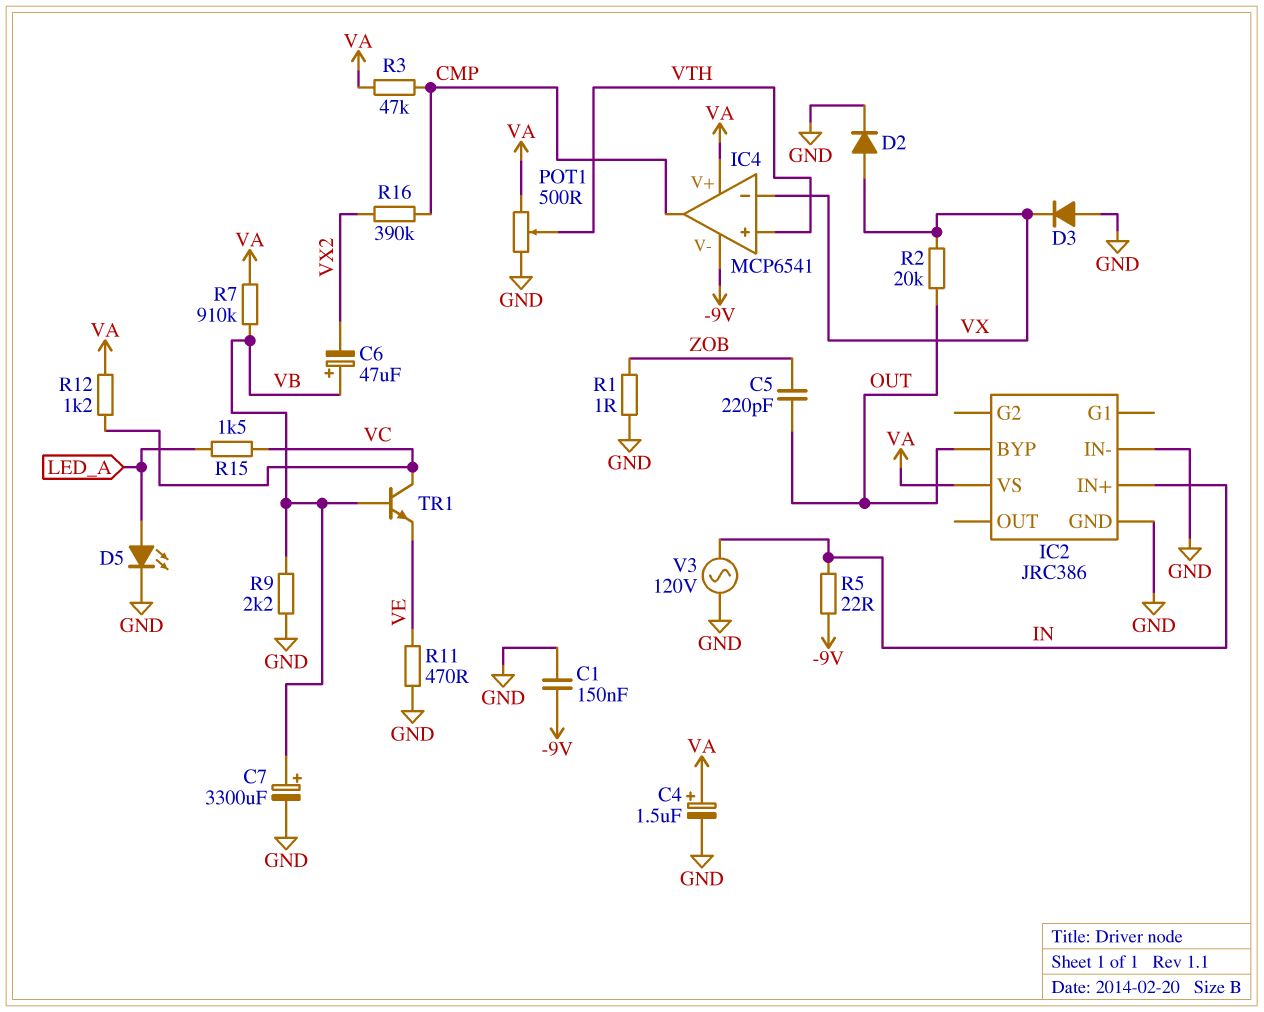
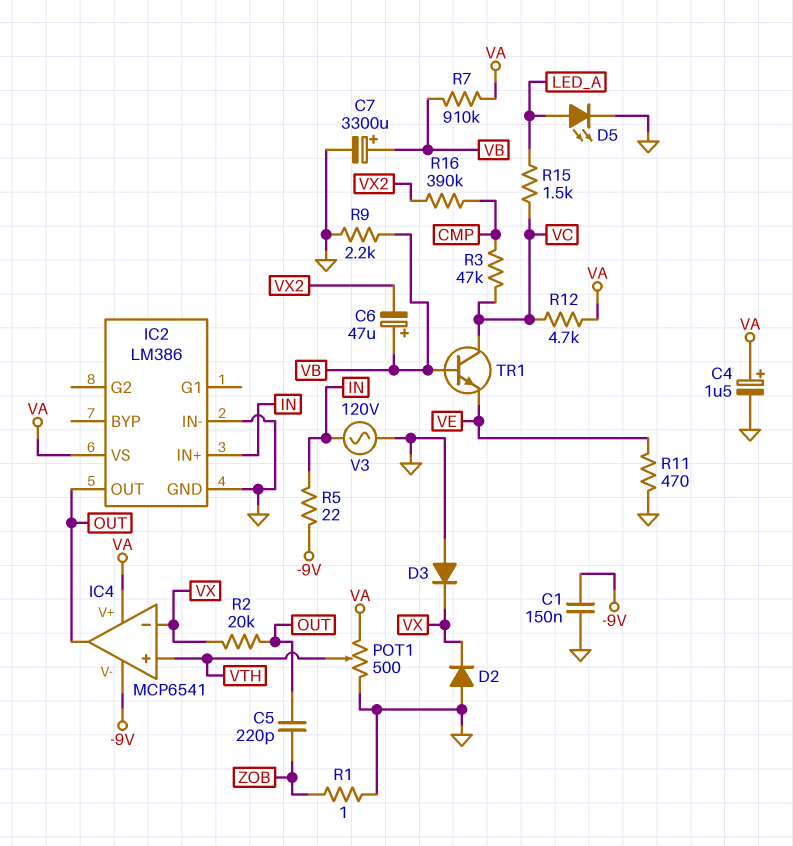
D2: diode (A VX, K GND) -> diode (A GND, K VX)
IC2: JRC386 -> LM386
IC2 pin BYP: OUT -> none
IC2 pin OUT: none -> OUT
IC4 pin out: CMP -> OUT
R3: 47k (CMP, VA) -> 47k (CMP, VC)
R12: 1.2k (VA, VC) -> 4.7k (VA, VC)

